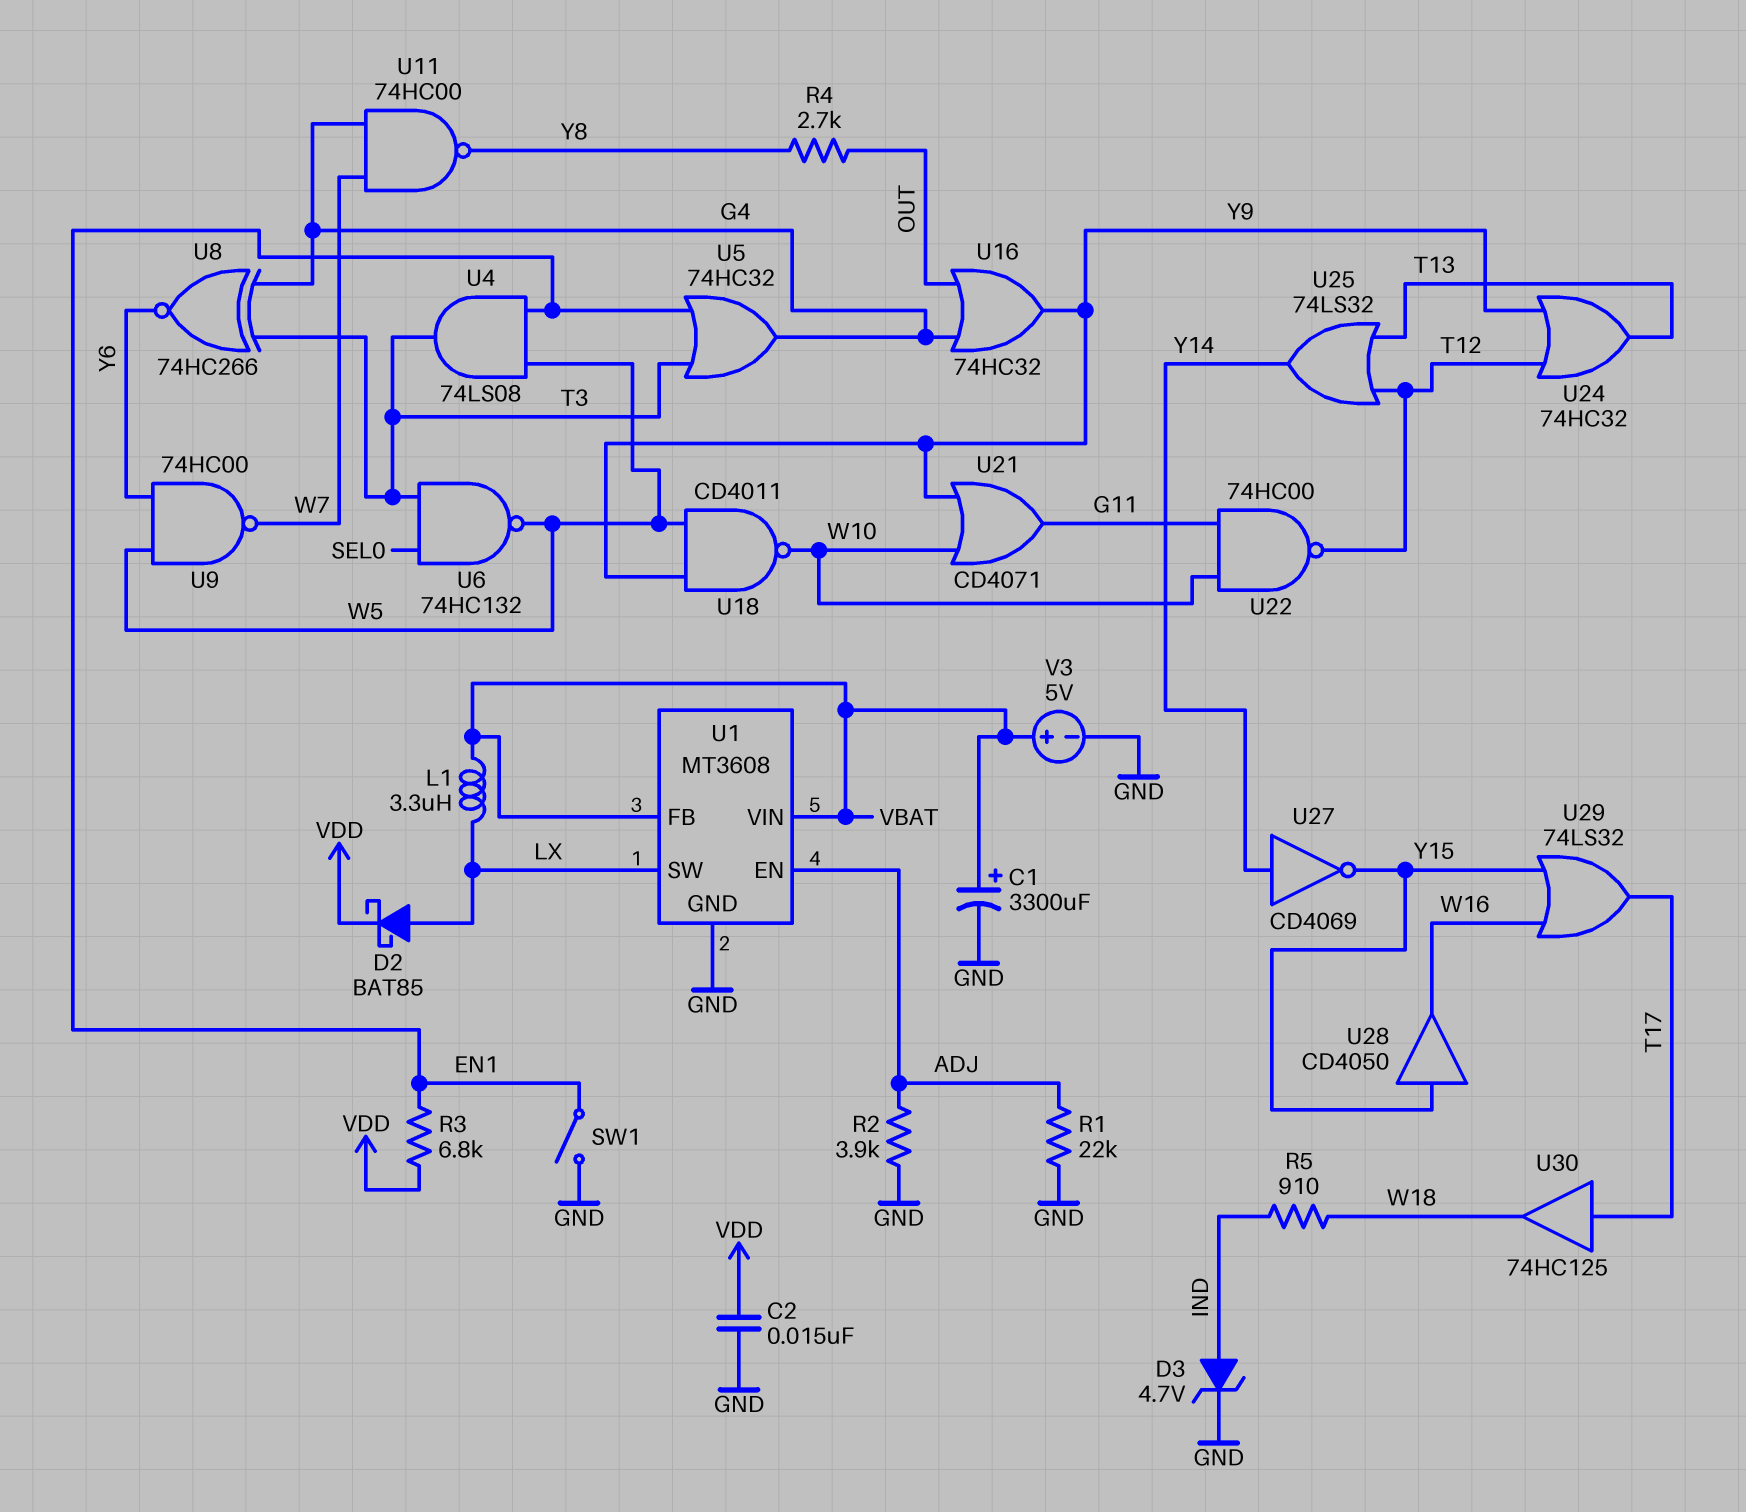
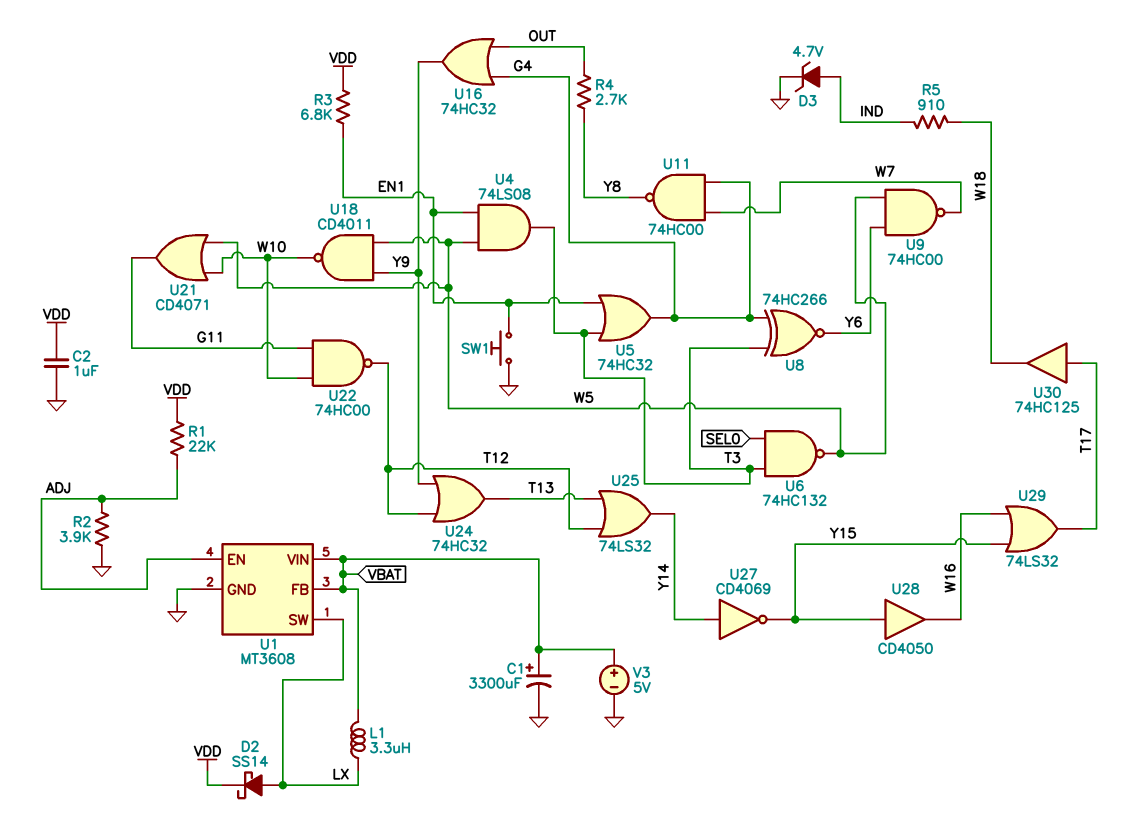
C2: 15nF (GND, VDD) -> 1uF (GND, VDD)
D2: schottky BAT85 (A LX, K VDD) -> schottky SS14 (A LX, K VDD)
R1: 22k (ADJ, GND) -> 22k (ADJ, VDD)
SW1: switch (EN1, GND) -> button (EN1, GND)
U21: OR CD4071 (in W10, in Y9, out G11) -> OR CD4071 (in W5, in W10, out G11)

